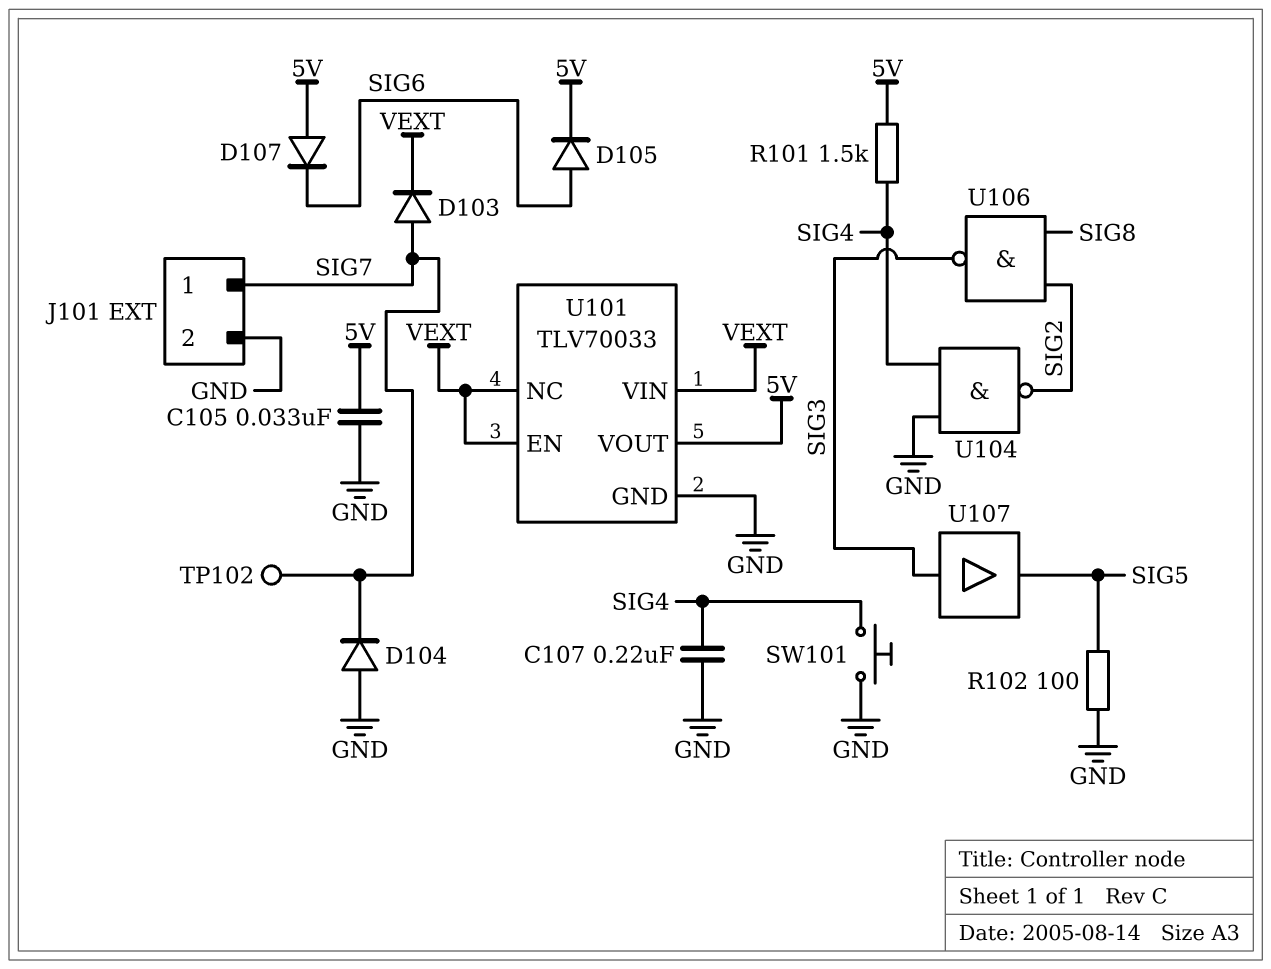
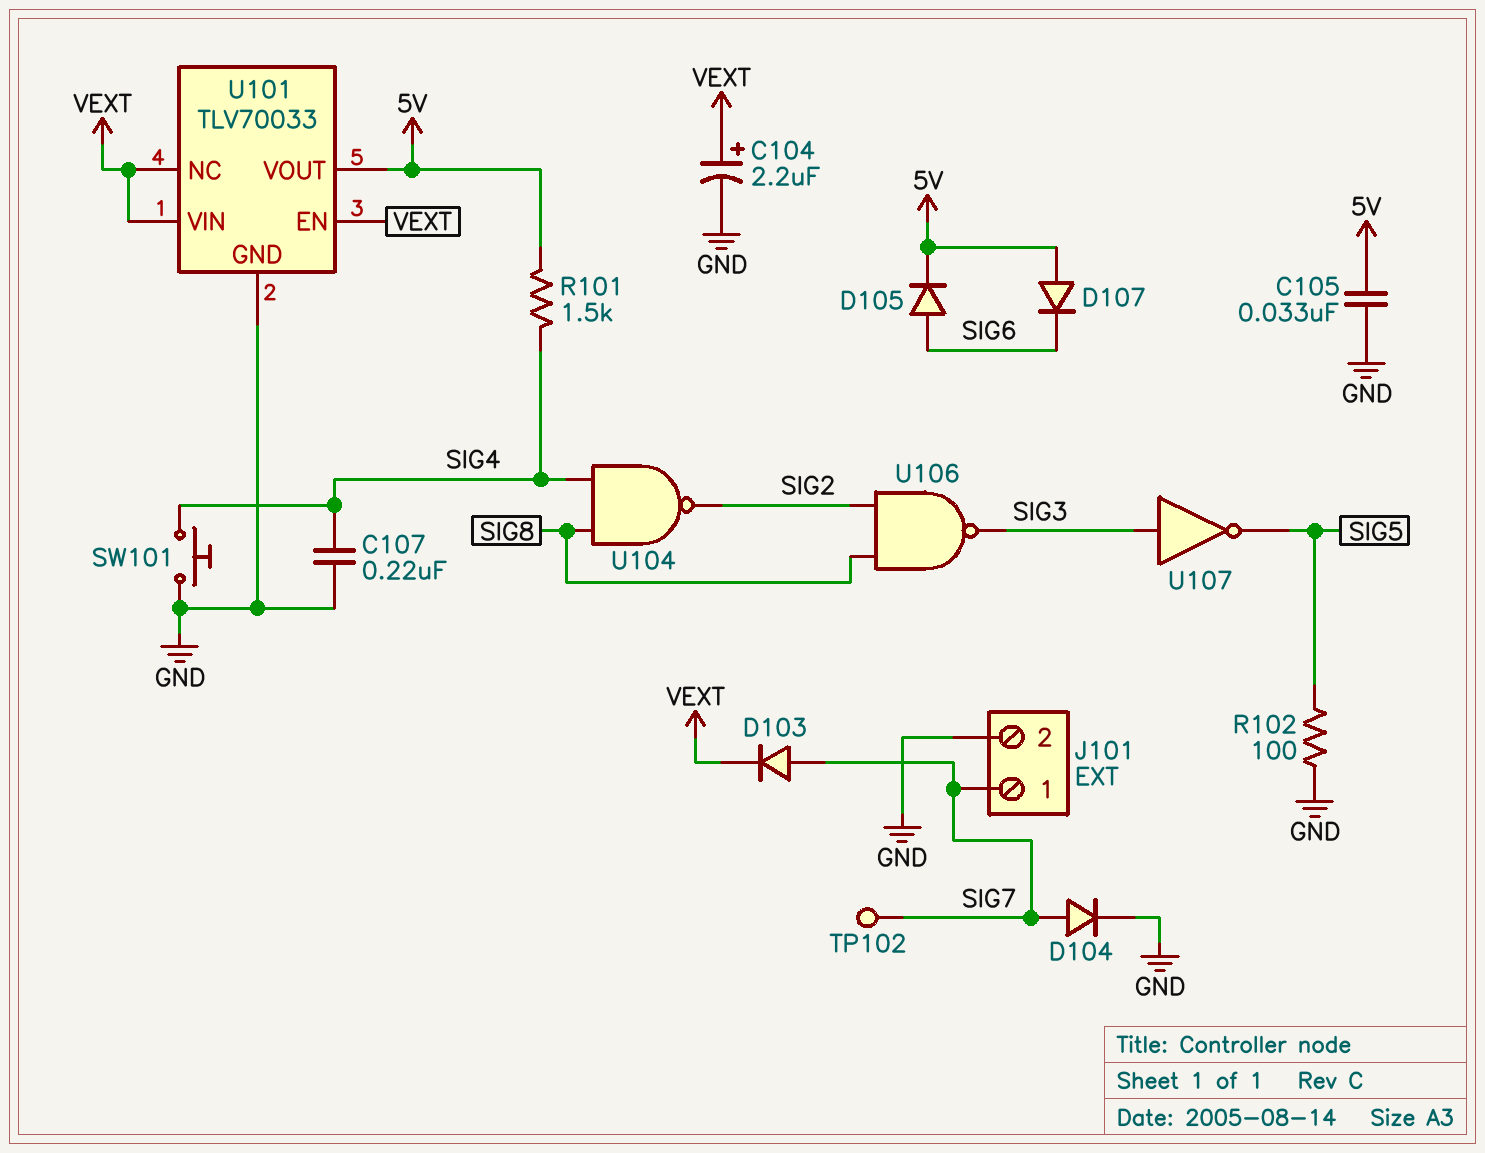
C104: none -> 2.2uF (plus VEXT, minus GND)
D104: diode (A GND, K SIG7) -> diode (A SIG7, K GND)
U104: NAND (in GND, in SIG4, out SIG2) -> NAND (in SIG4, in SIG8, out SIG2)
U107: buffer (in SIG3, out SIG5) -> NOT (in SIG3, out SIG5)

